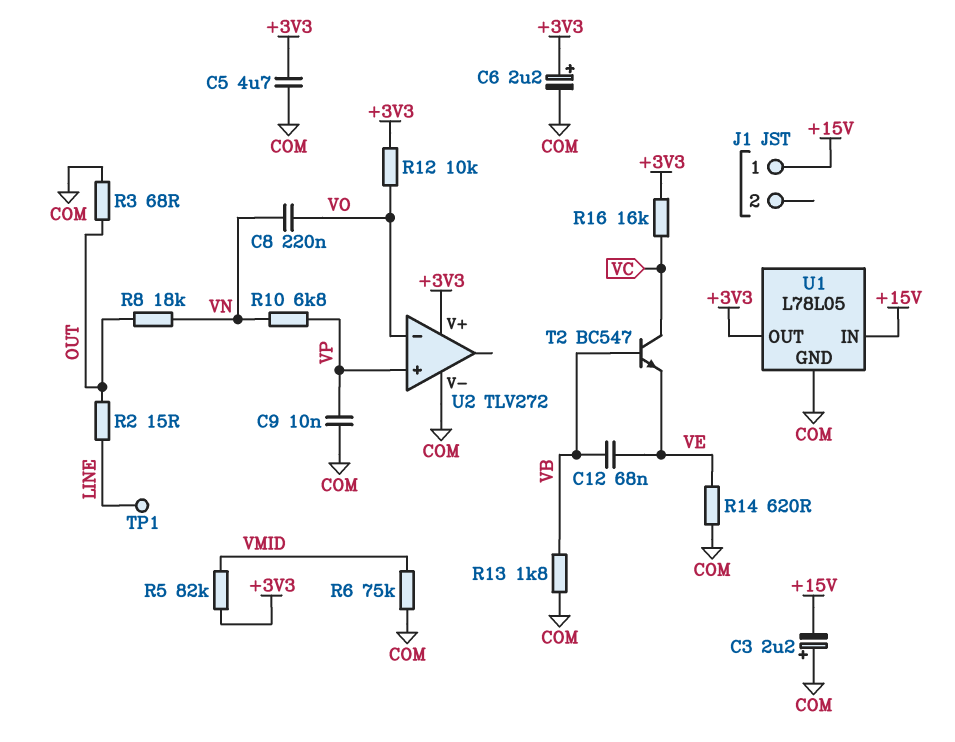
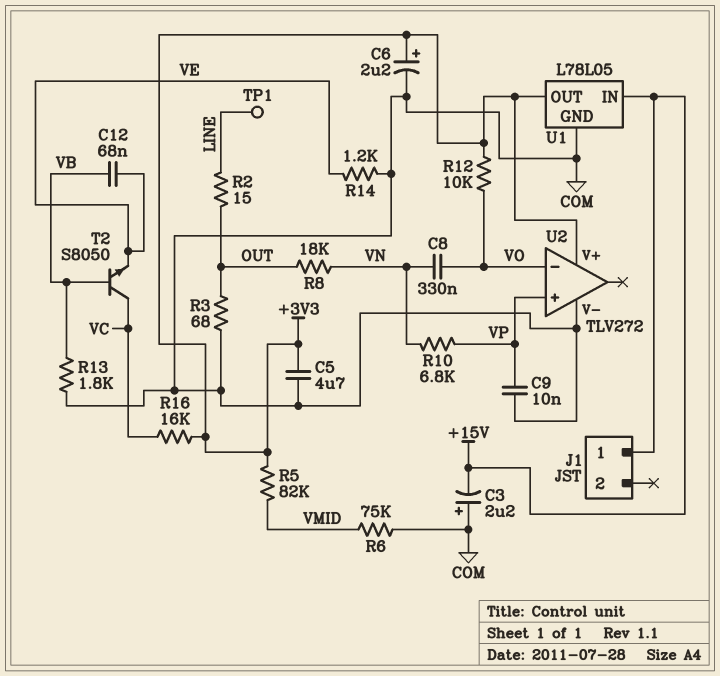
C8: 220nF (VN, VO) -> 330nF (VN, VO)
R14: 620 (COM, VE) -> 1.2k (COM, VE)
T2: NPN BC547 (B VB, C VC, E VE) -> NPN S8050 (B VB, C VC, E VE)

